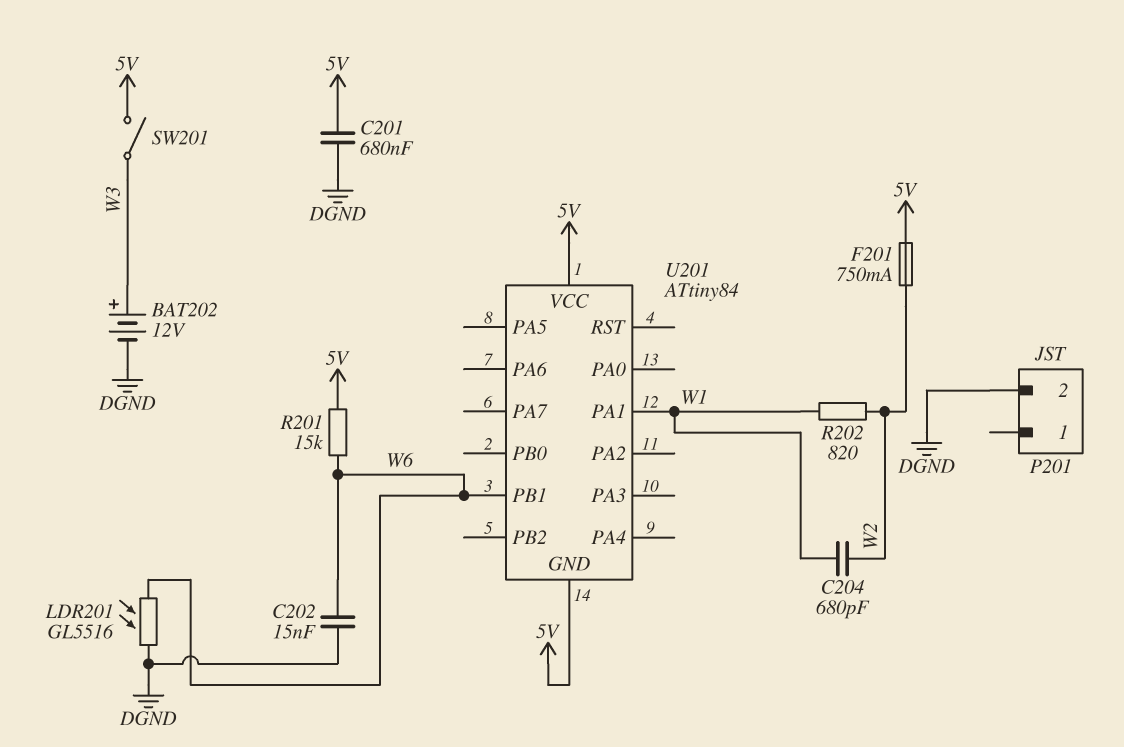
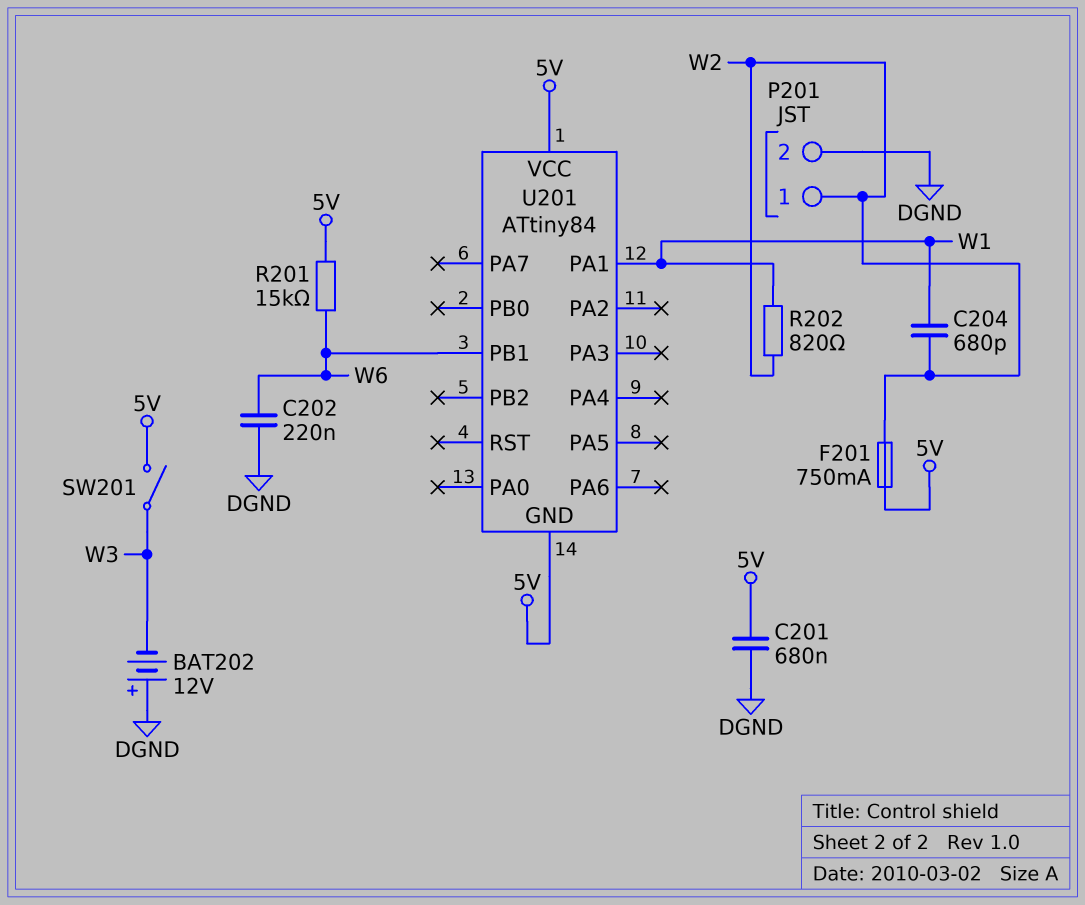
BAT202: 12V (plus W3, minus DGND) -> 12V (plus DGND, minus W3)
C202: 15nF (DGND, W6) -> 220nF (DGND, W6)
LDR201: GL5516 (DGND, W6) -> none
P201 pin 1: none -> W2

